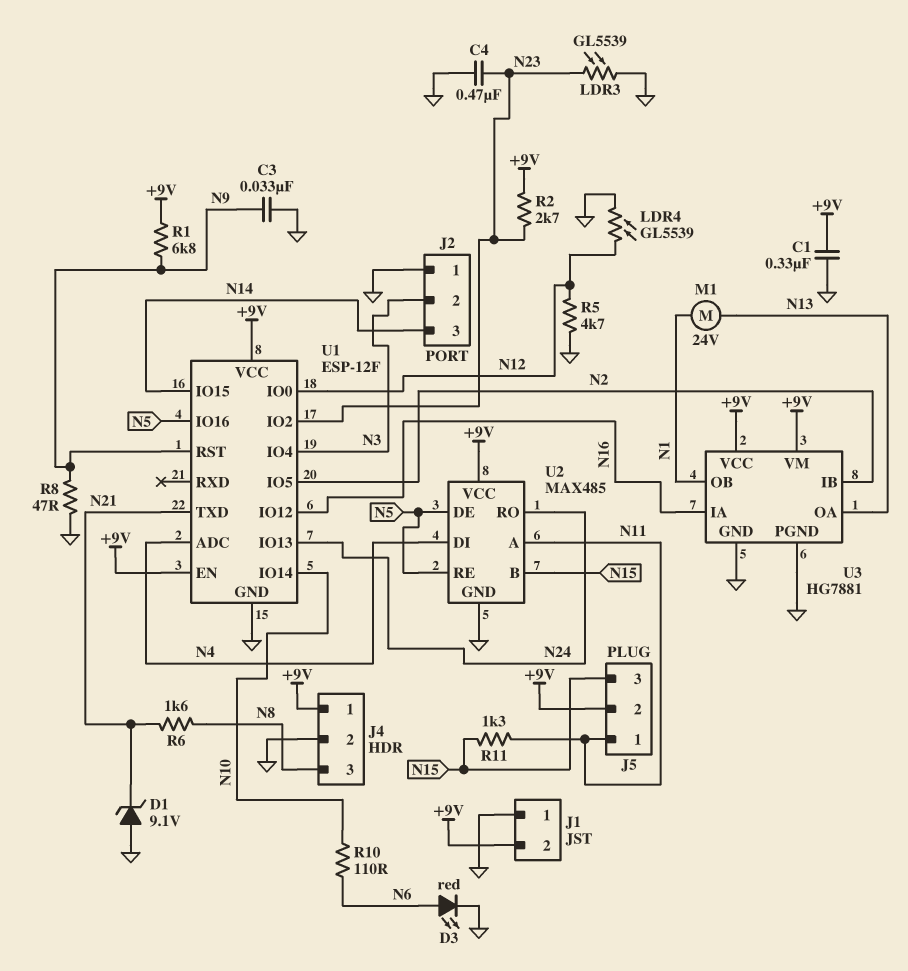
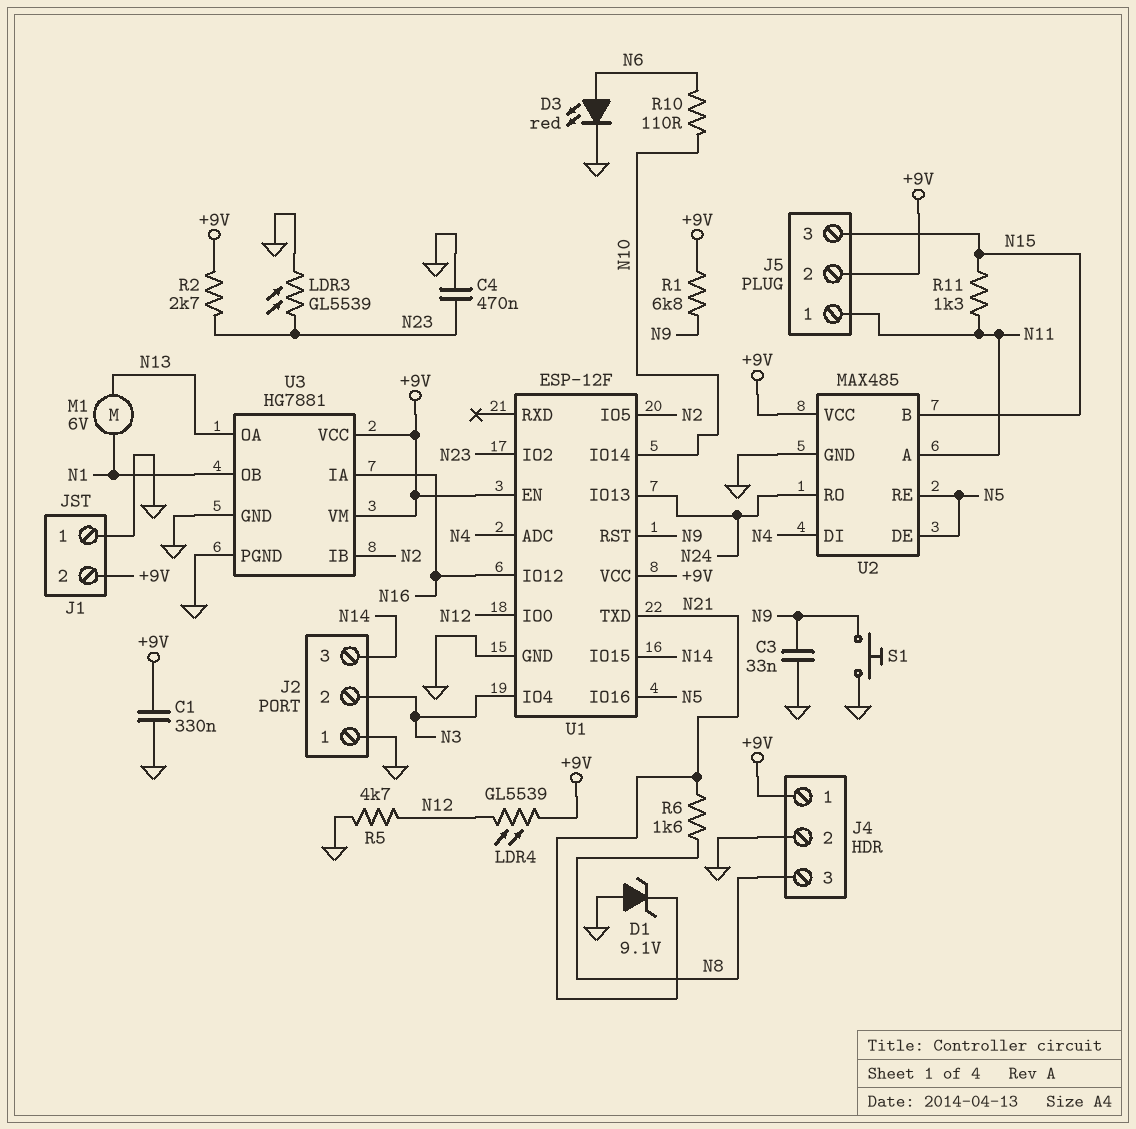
LDR4: GL5539 (GND, N12) -> GL5539 (+9V, N12)
M1: motor 24V (N1, N13) -> motor 6V (N1, N13)
R8: 47 (GND, N9) -> none
S1: none -> button (GND, N9)

